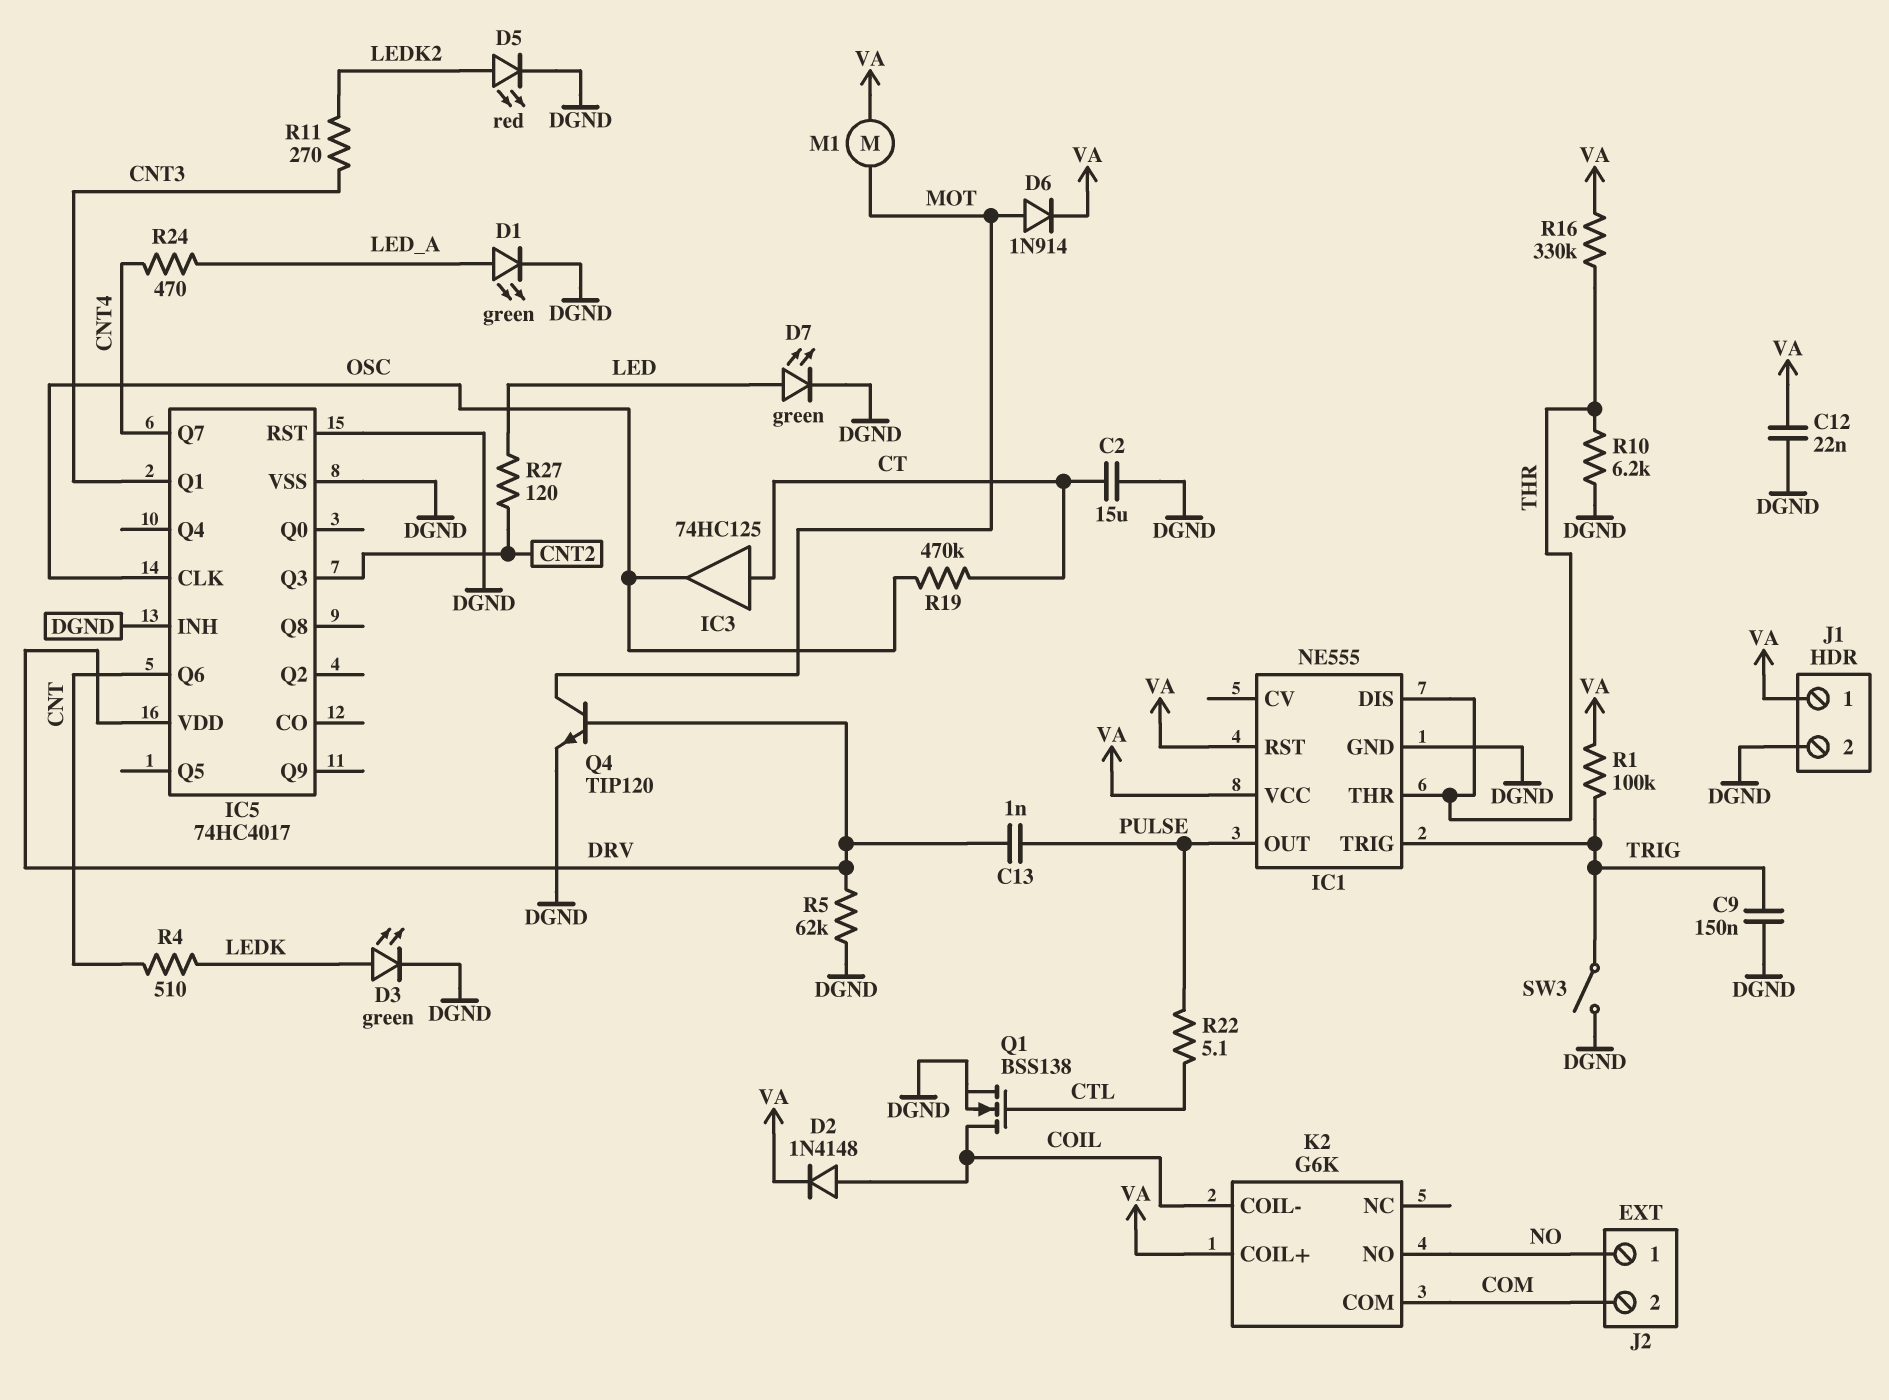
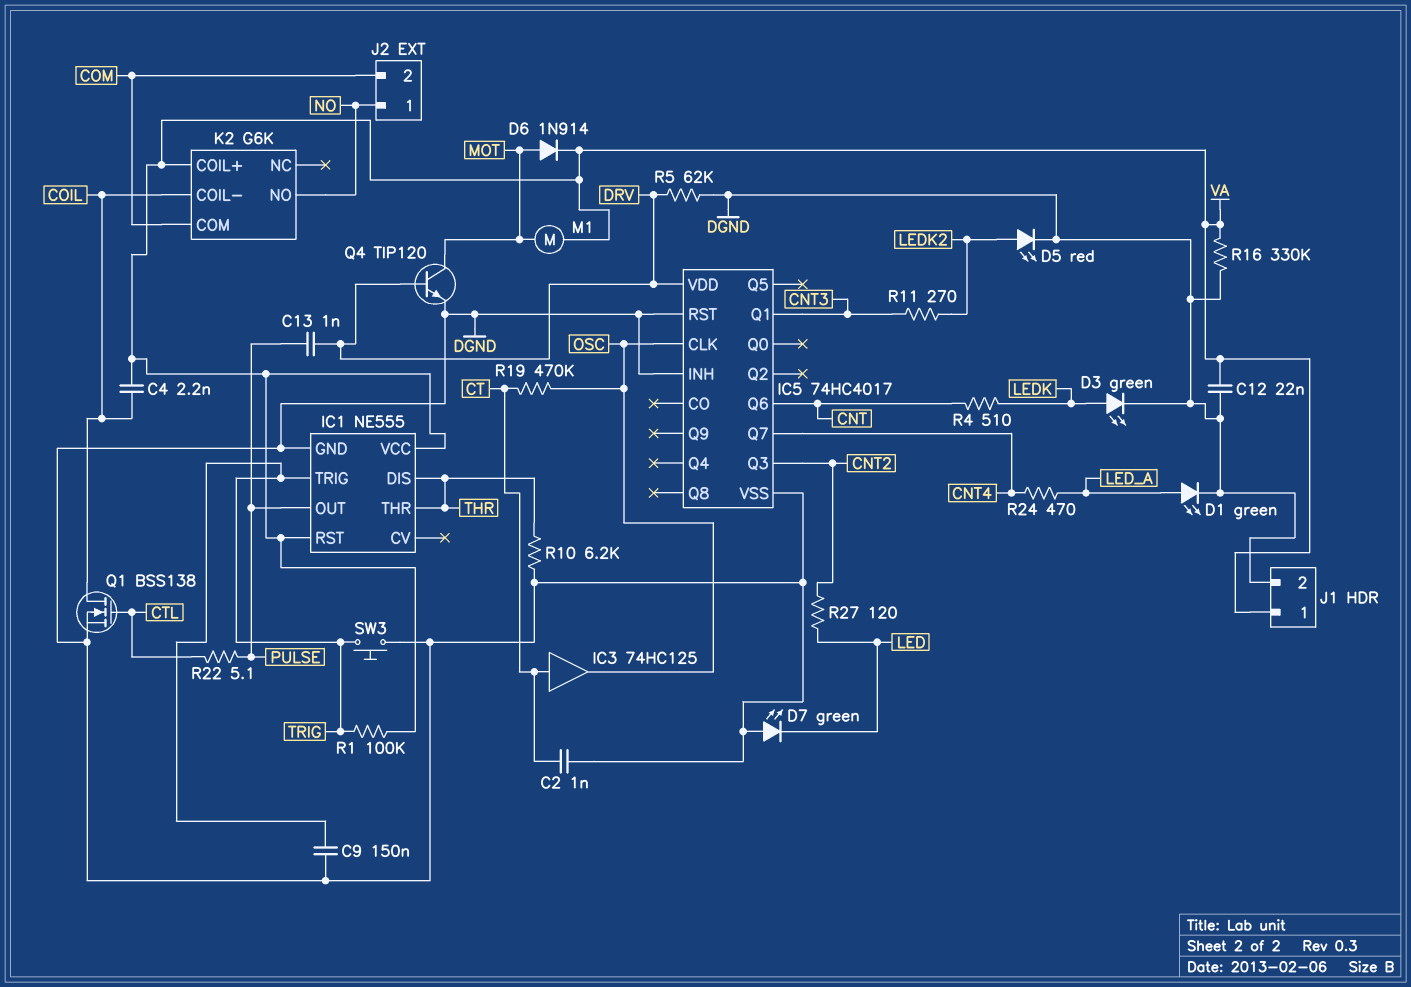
C2: 15uF (CT, DGND) -> 1nF (CT, DGND)
C4: none -> 2.2nF (COIL, VA)
D2: diode 1N4148 (A COIL, K VA) -> none
D7: LED green (A LED, K DGND) -> LED green (A DGND, K LED)
R16: 330k (THR, VA) -> 330k (DGND, VA)
SW3: switch (DGND, TRIG) -> button (DGND, TRIG)

